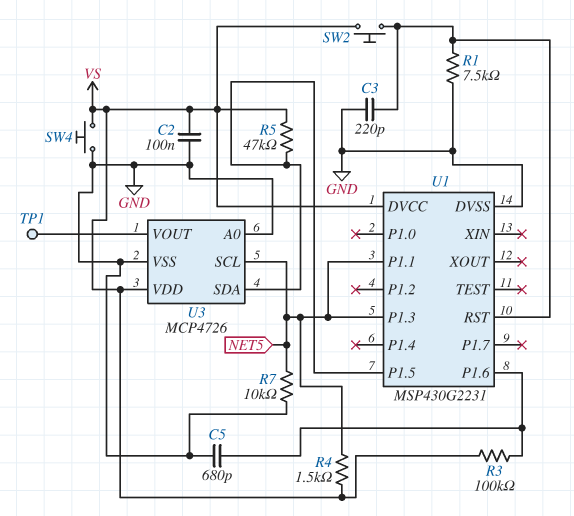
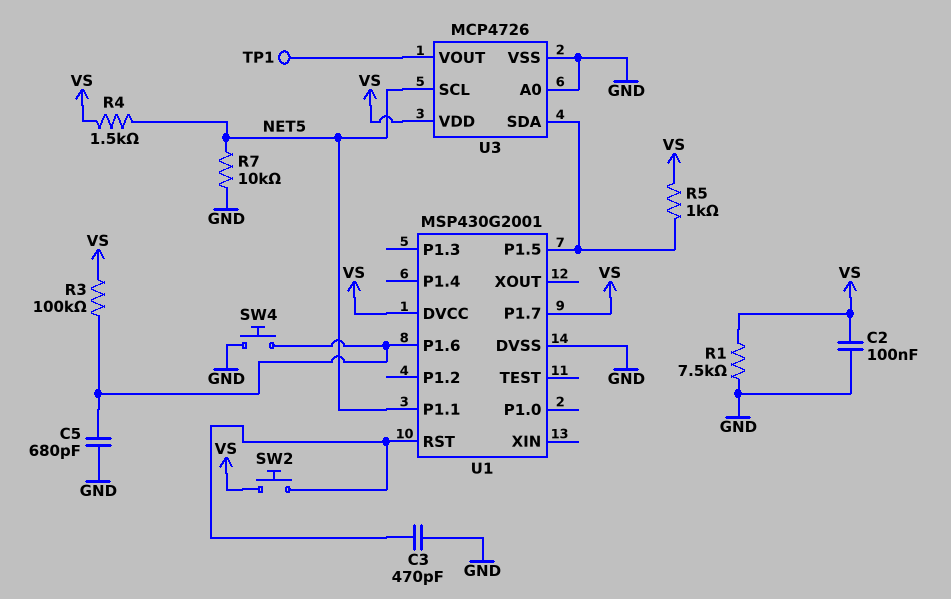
C3: 220pF (GND, U1/RST) -> 470pF (GND, U1/RST)
R1: 7.5k (GND, U1/RST) -> 7.5k (GND, VS)
R5: 47k (U1/P1.5, VS) -> 1k (U1/P1.5, VS)
SW4: button (GND, VS) -> button (GND, U1/P1.6)
U1: MSP430G2231 -> MSP430G2001
U1 pin P1.3: NET5 -> none
U1 pin P1.7: none -> VS

